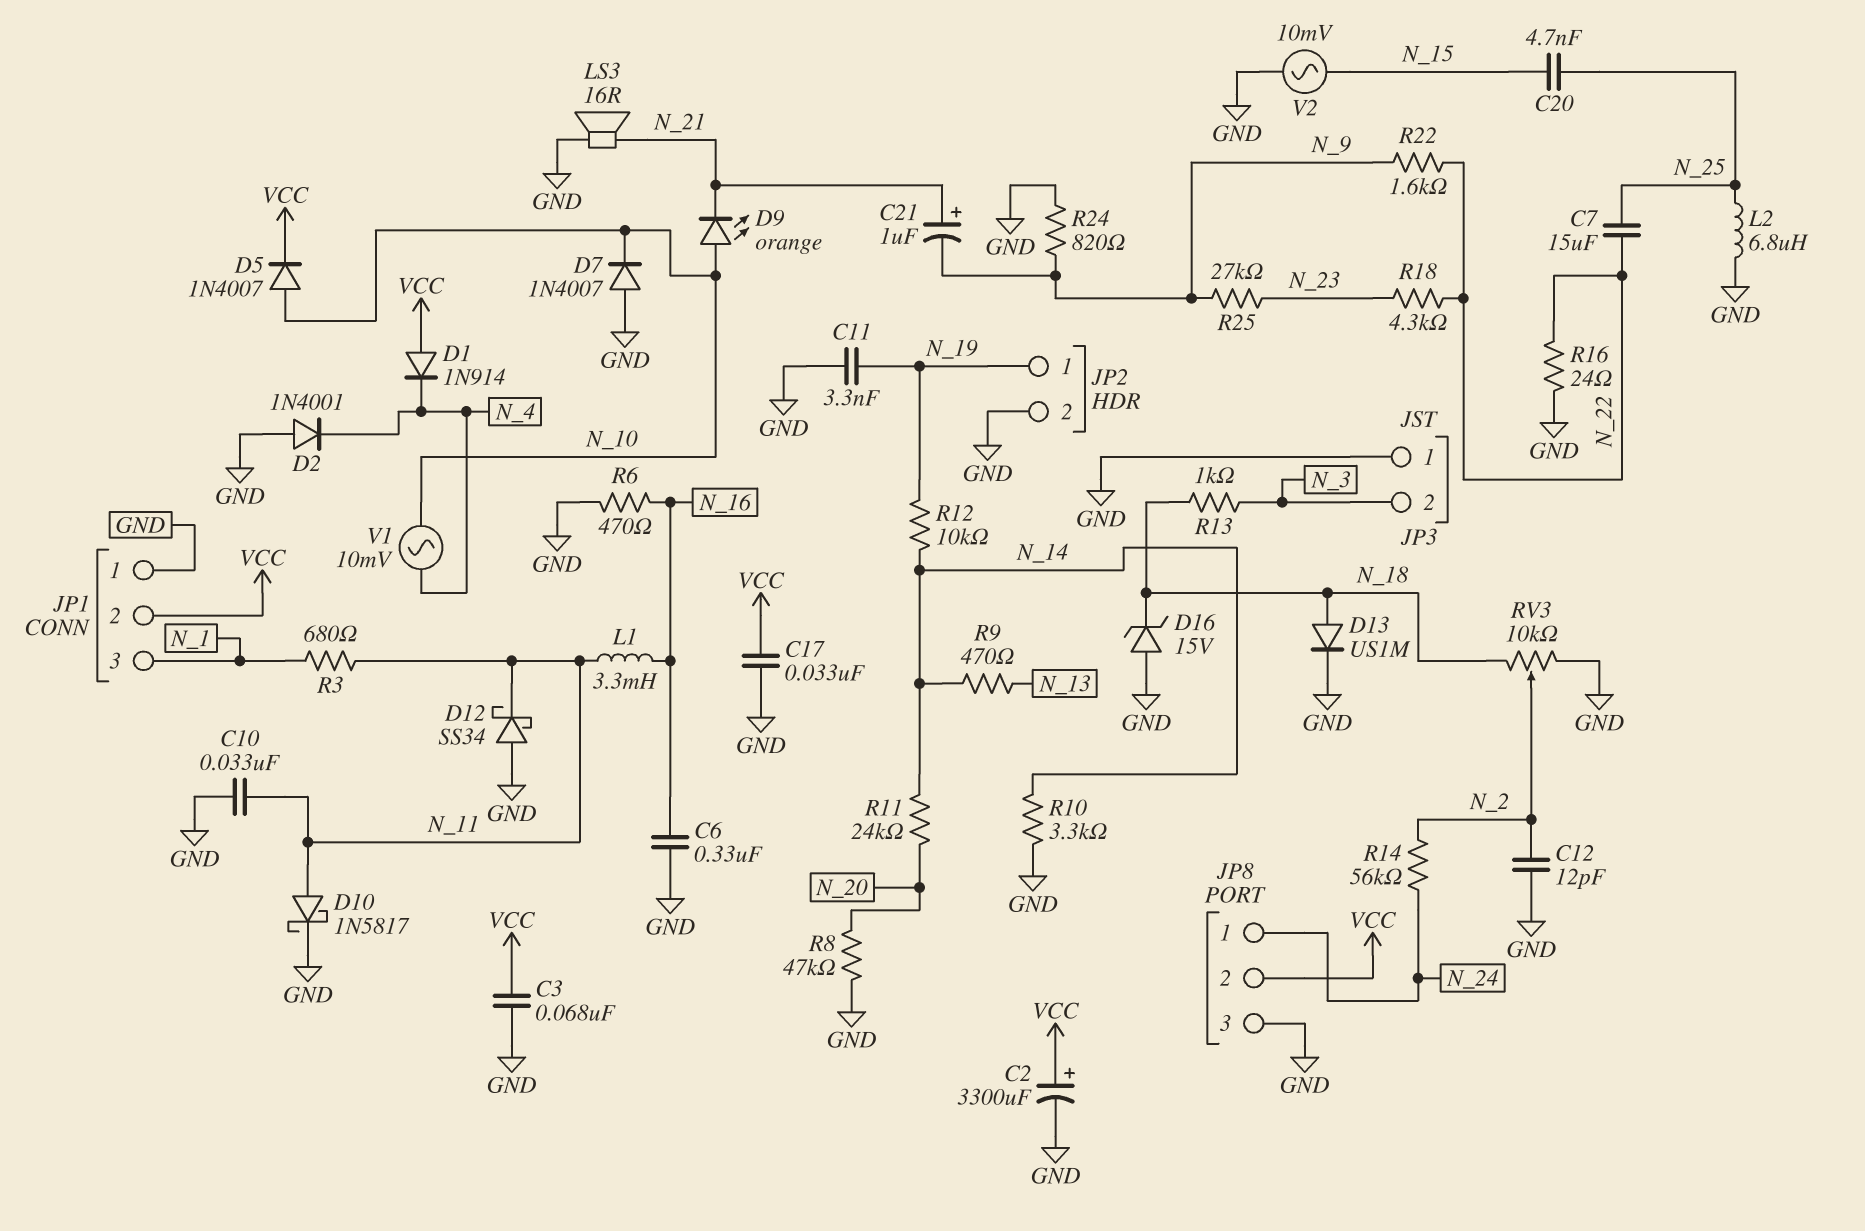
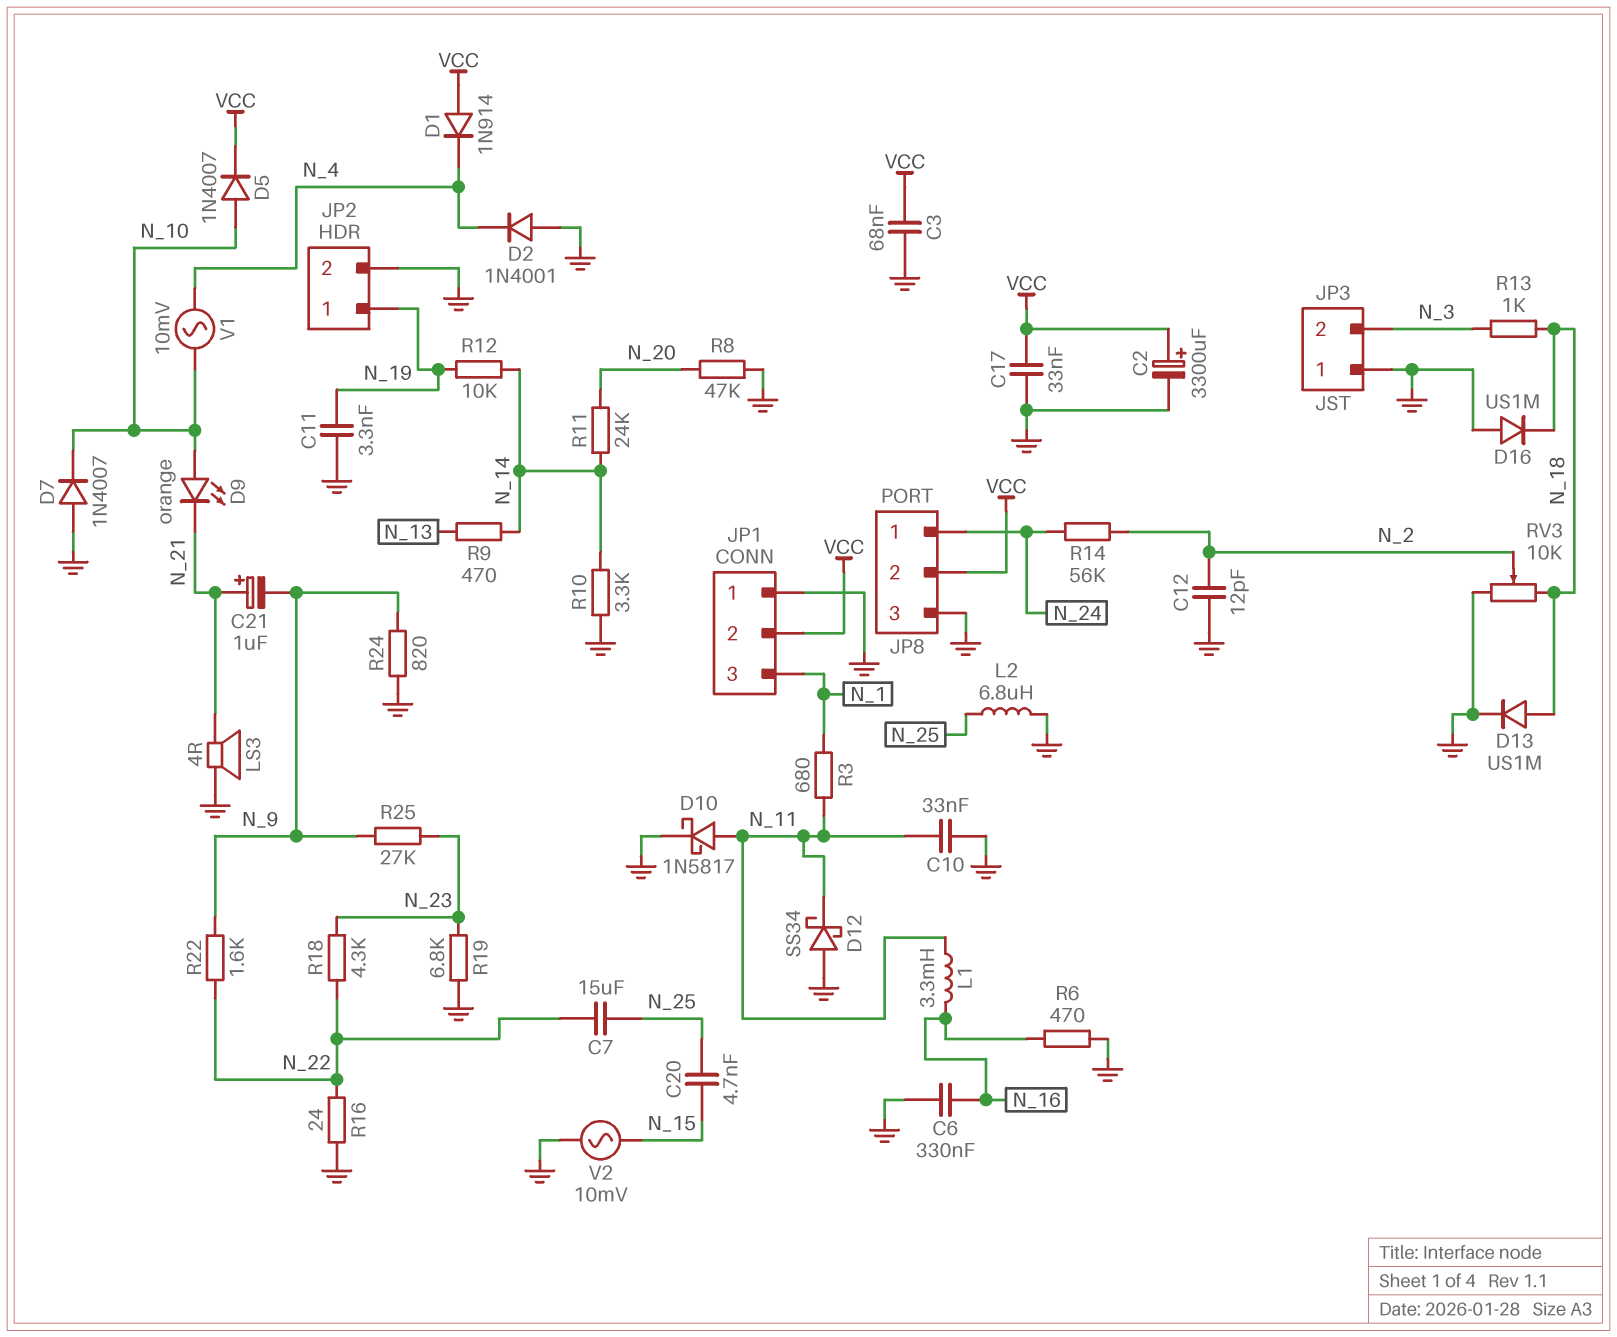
D16: zener 15V (A GND, K N_18) -> diode US1M (A GND, K N_18)
LS3: speaker 16R (GND, N_21) -> speaker 4R (GND, N_21)
R19: none -> 6.8k (GND, N_23)

